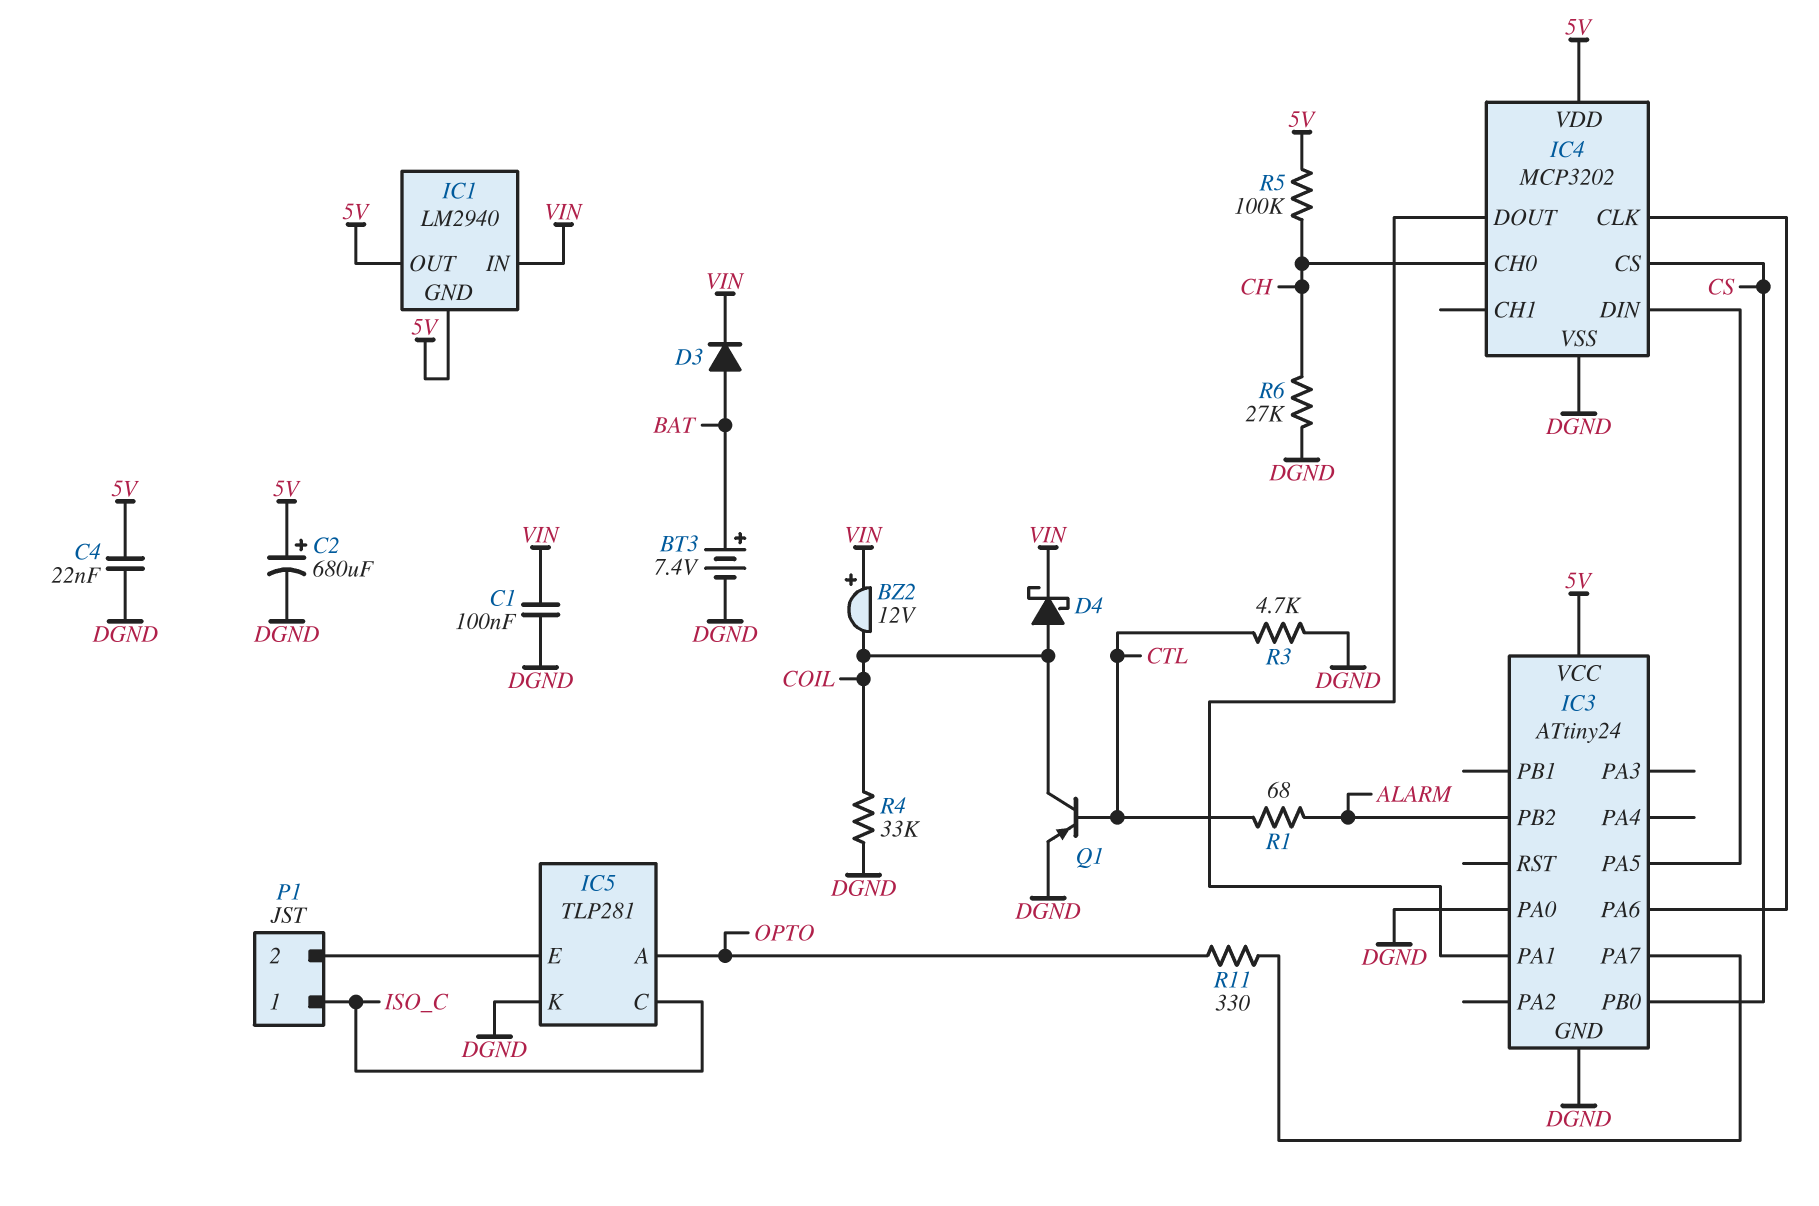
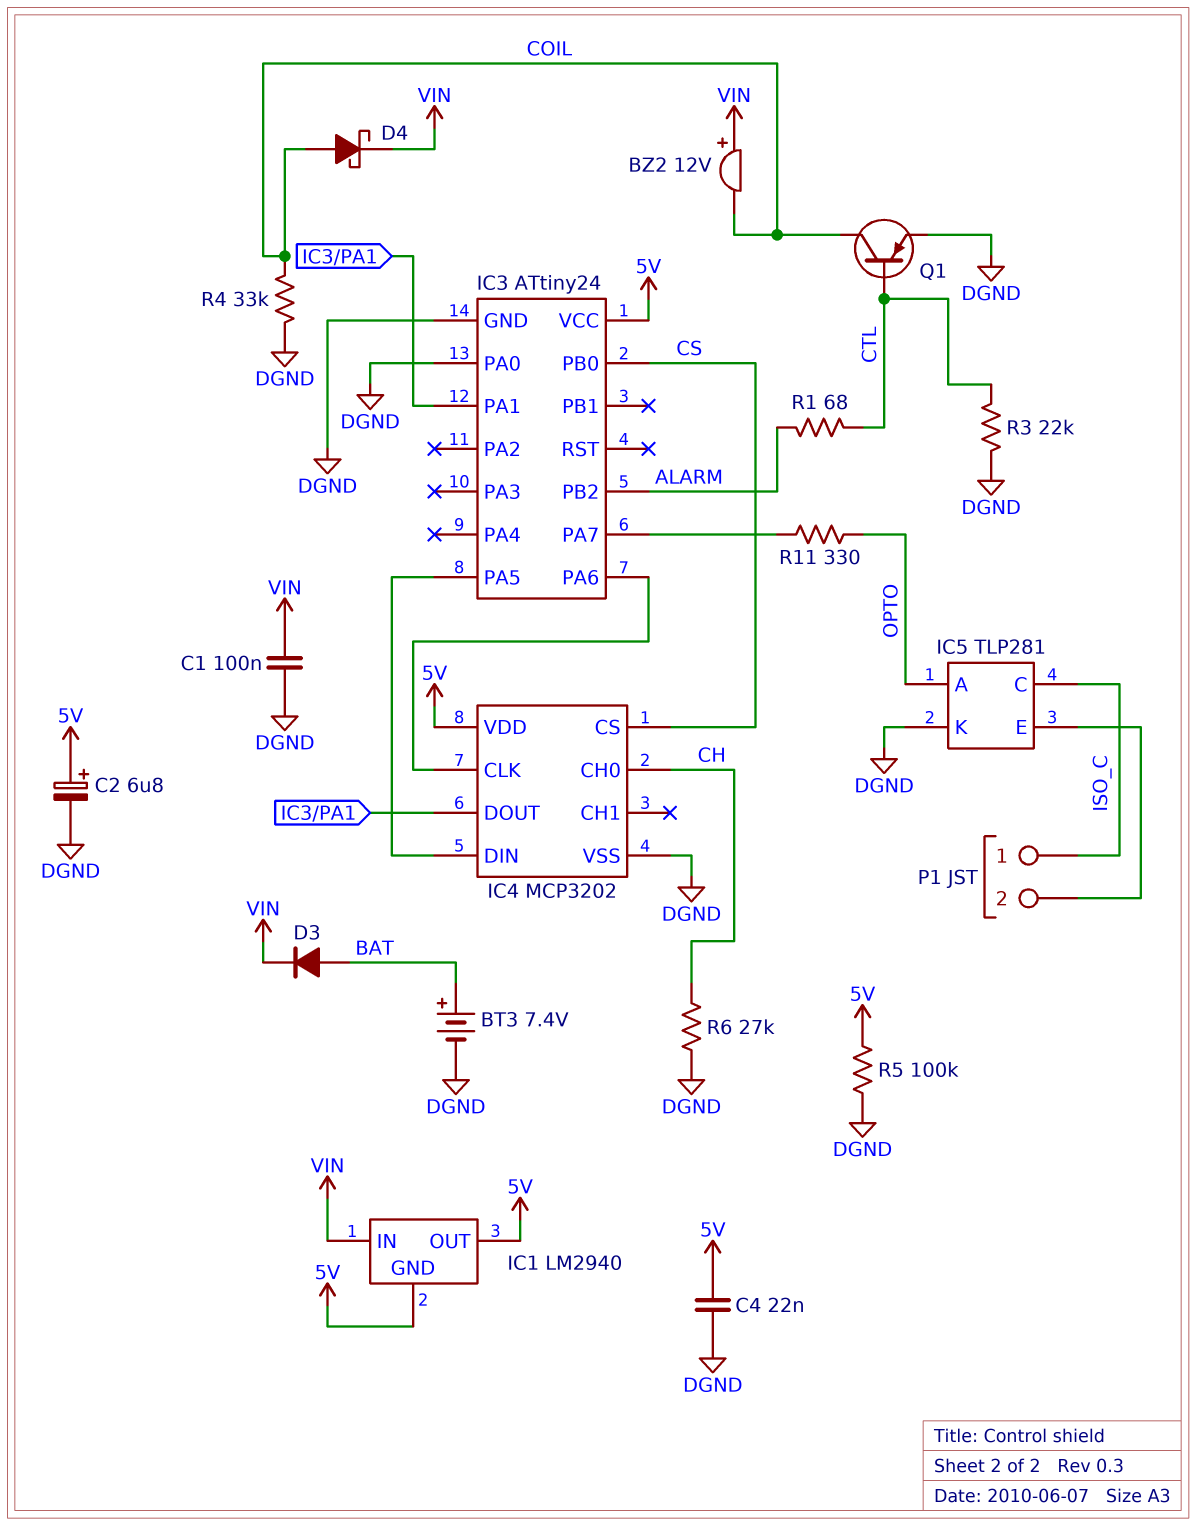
C2: 680uF (plus 5V, minus DGND) -> 6.8uF (plus 5V, minus DGND)
R3: 4.7k (CTL, DGND) -> 22k (CTL, DGND)
R5: 100k (5V, CH) -> 100k (5V, DGND)

